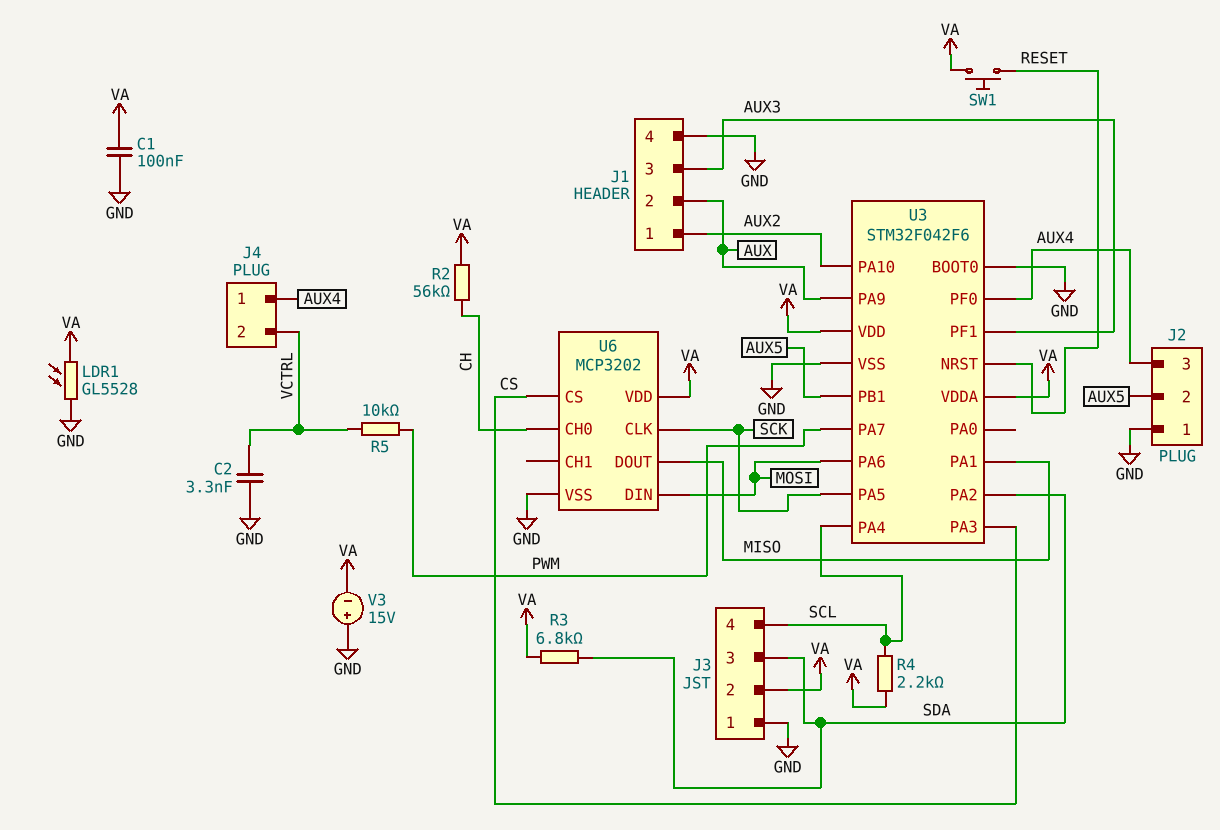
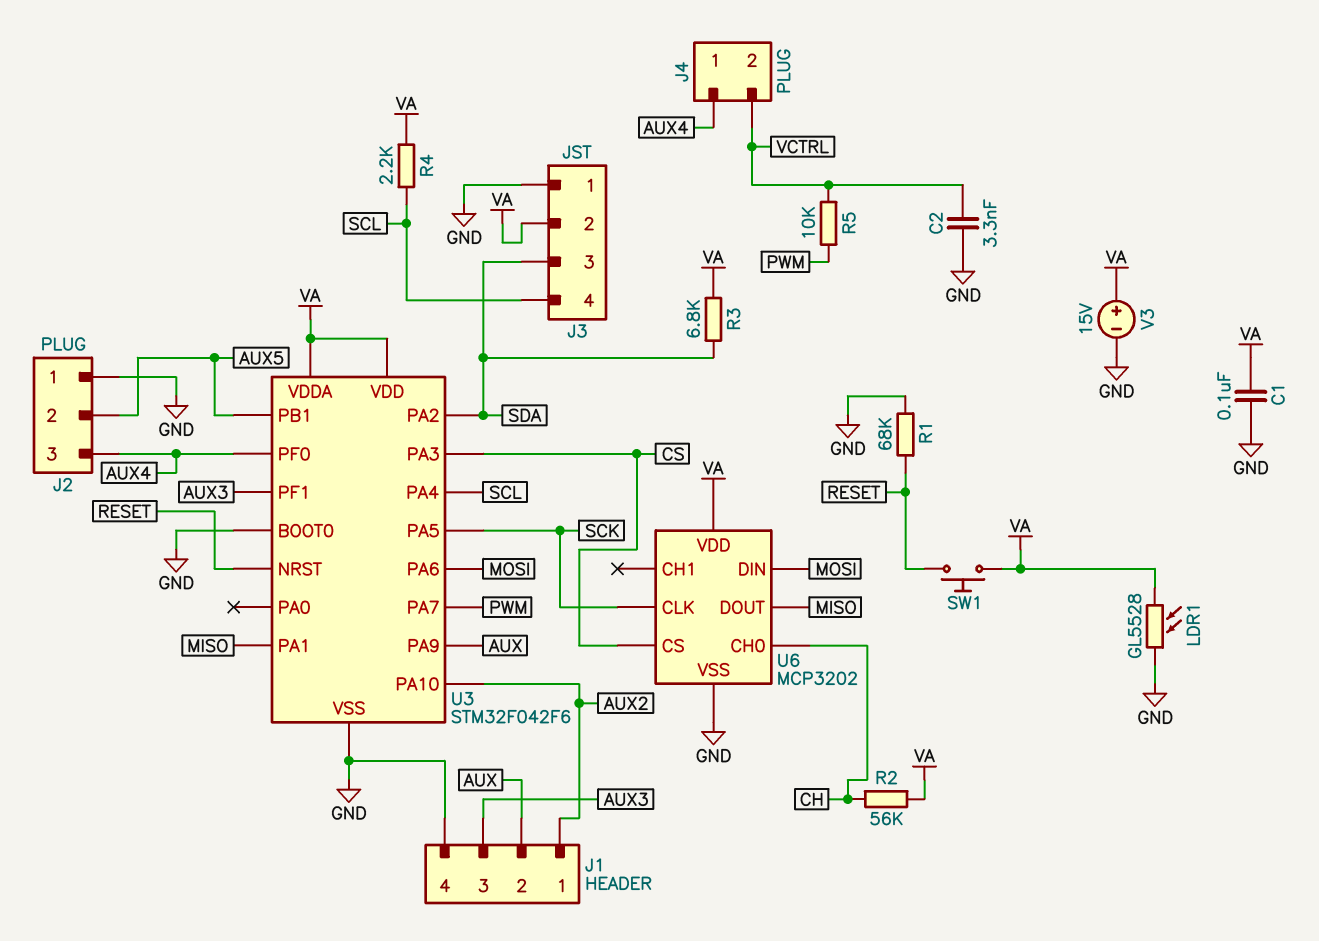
R1: none -> 68k (GND, RESET)
V3: 15V (plus GND, minus VA) -> 15V (plus VA, minus GND)

